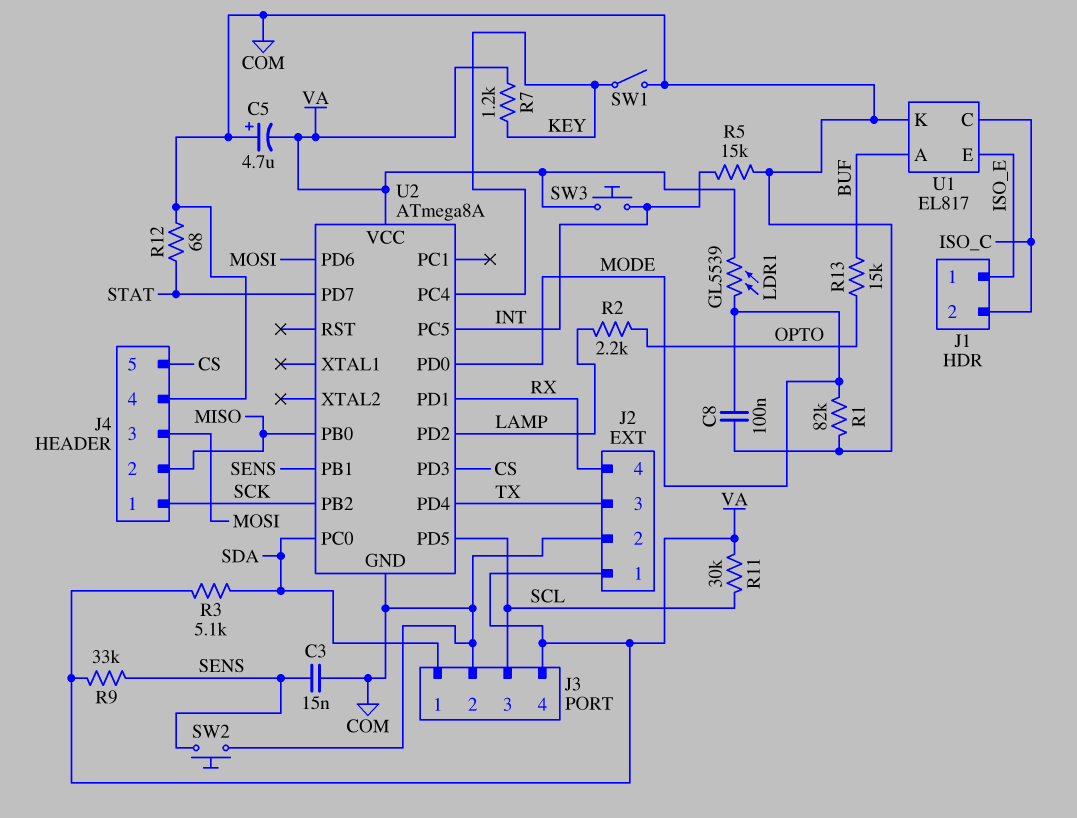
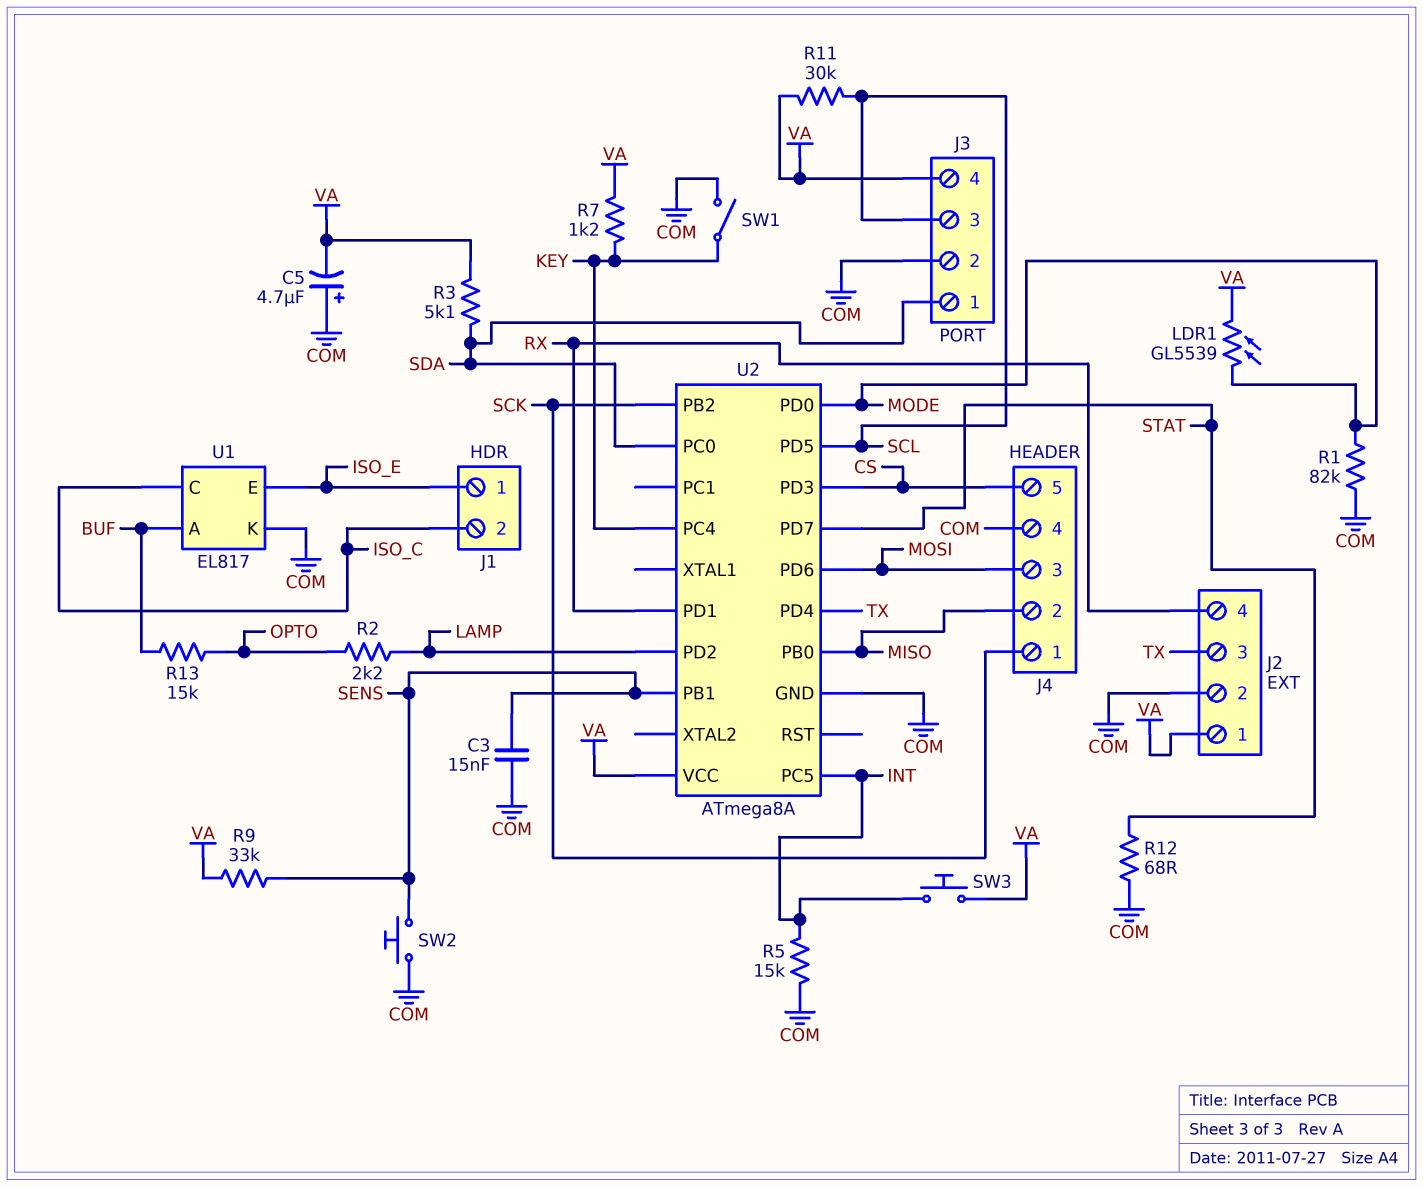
C8: 100nF (COM, MODE) -> none

